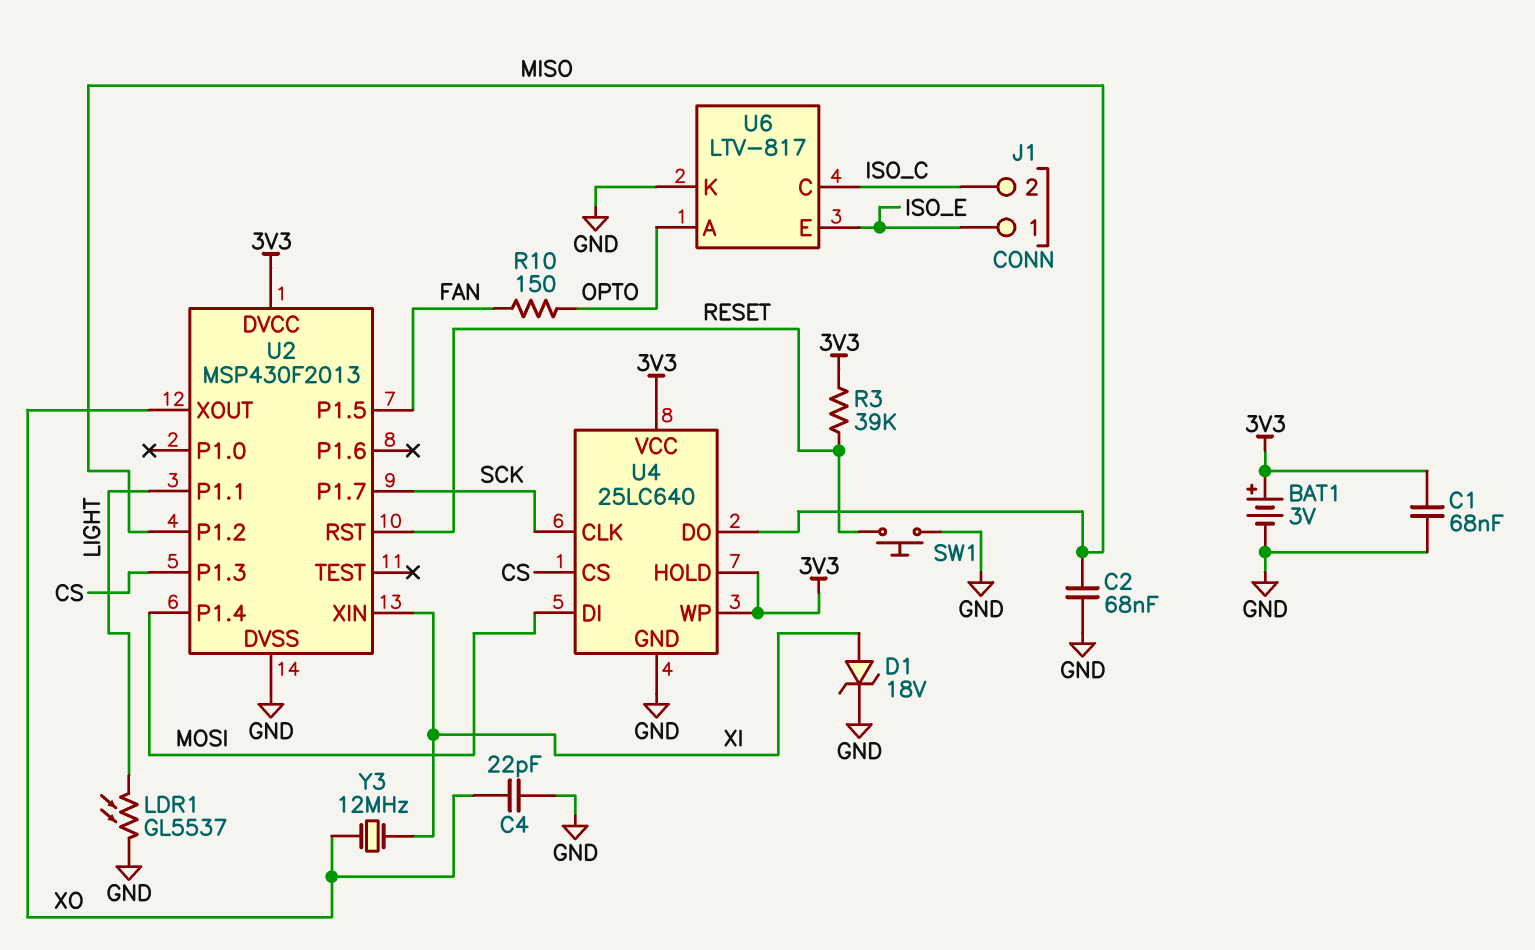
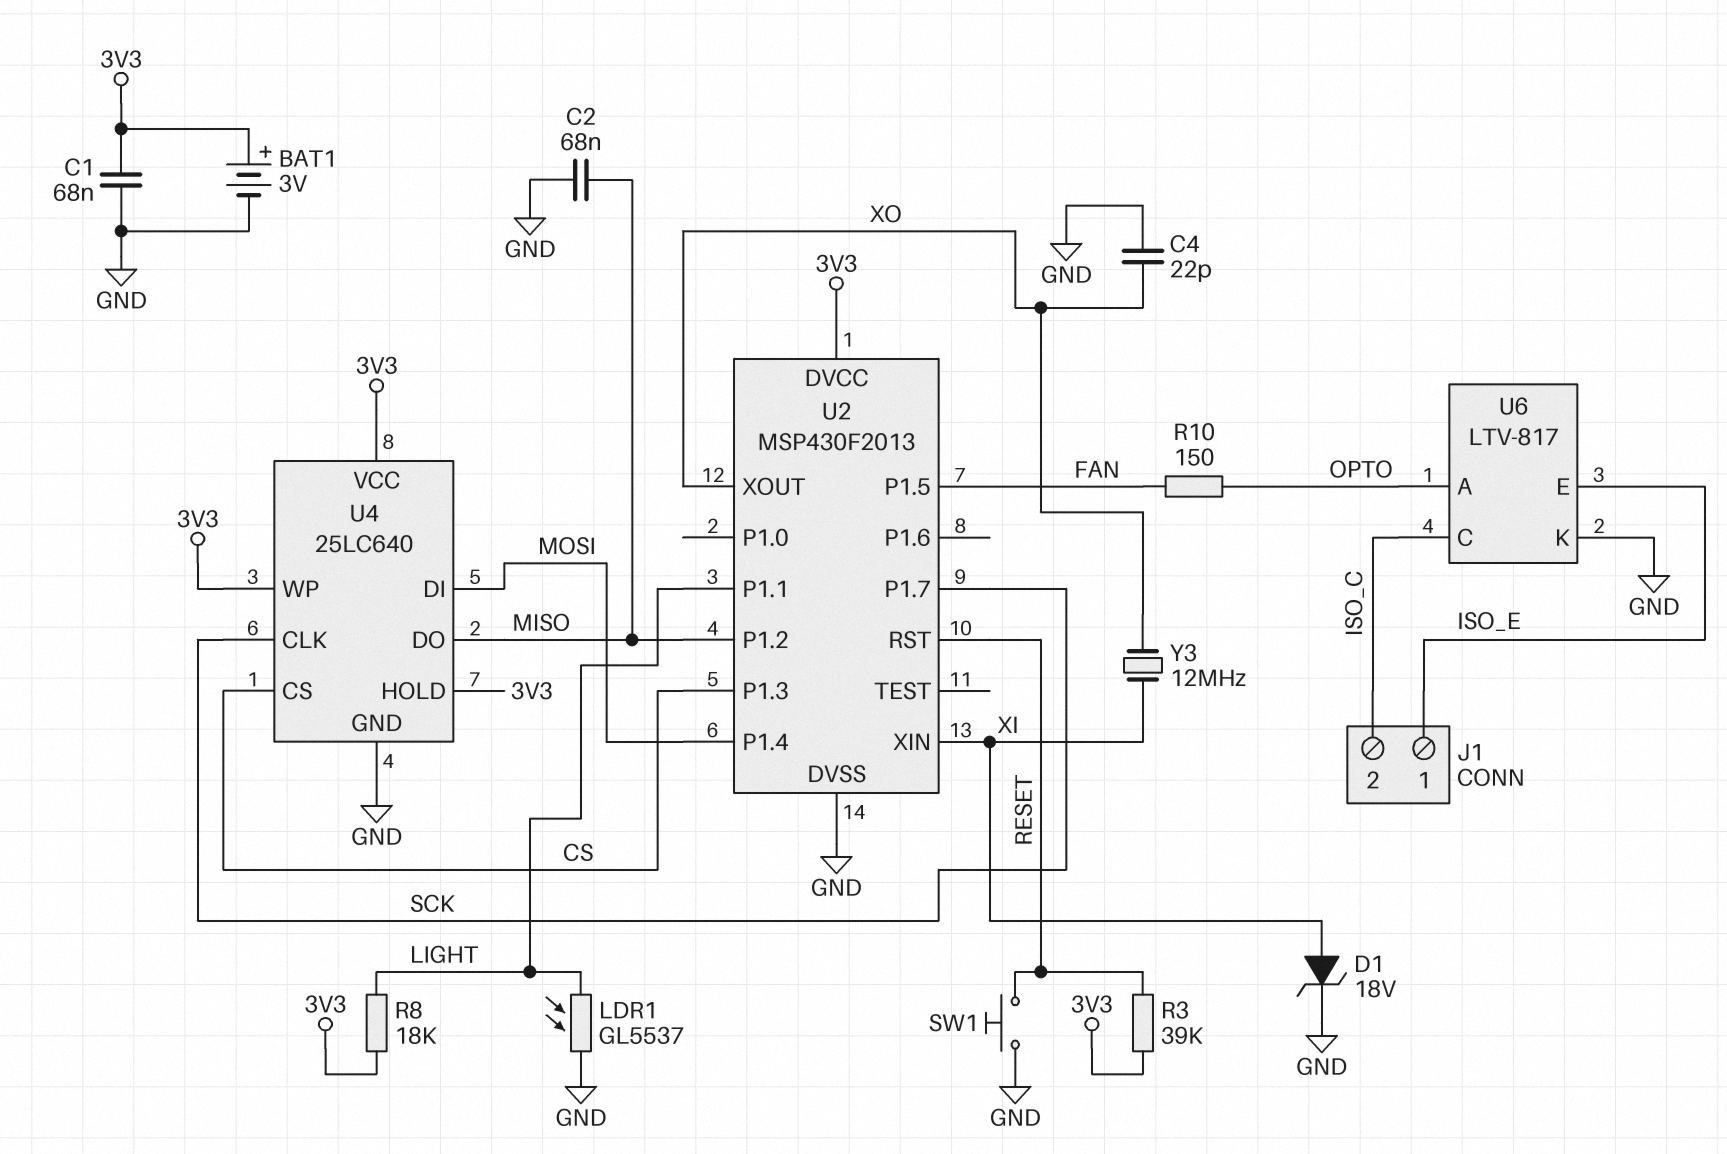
R8: none -> 18k (3V3, LIGHT)

